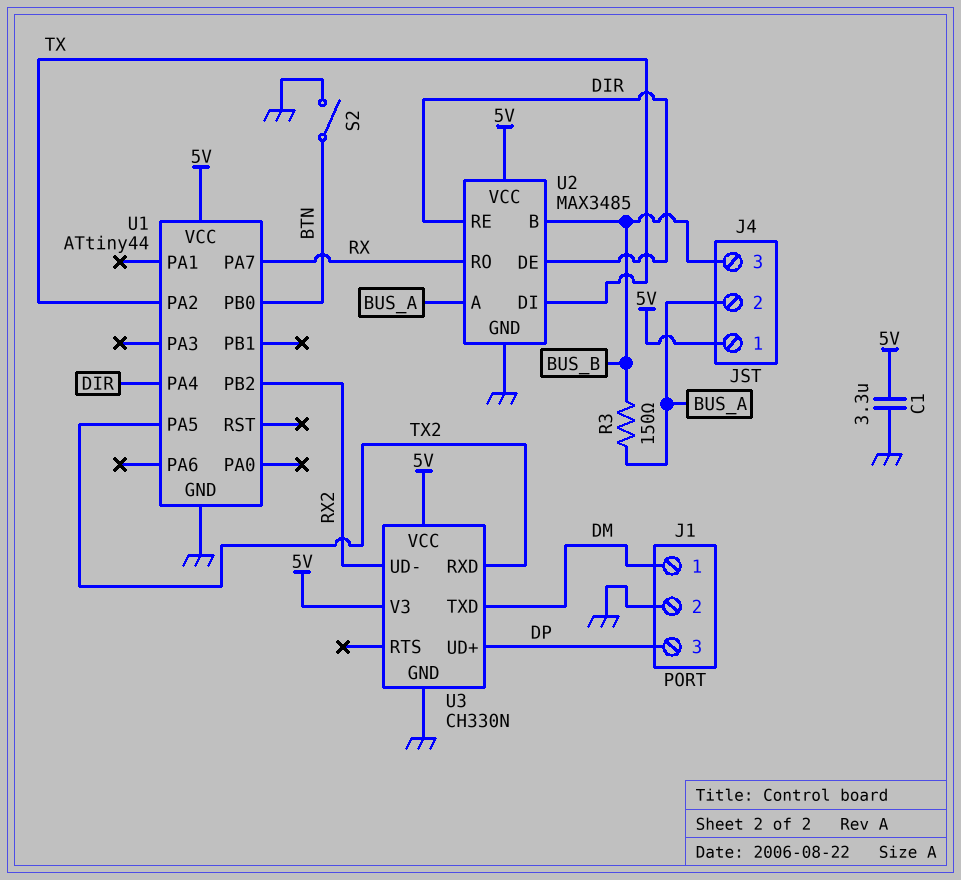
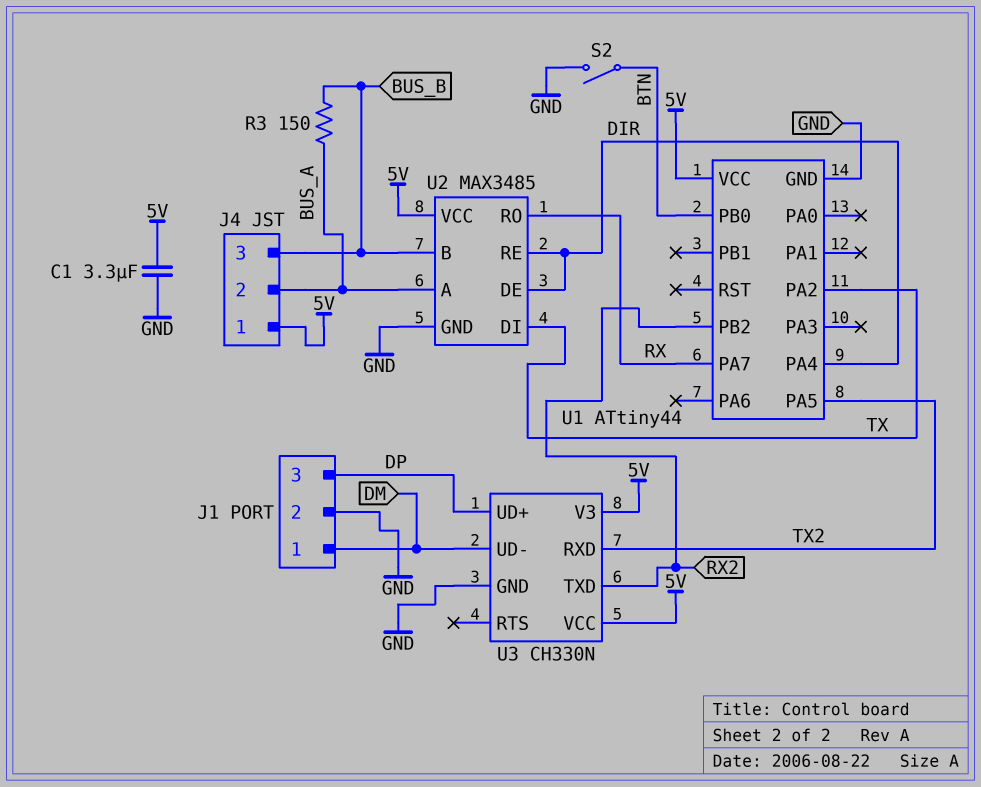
U3 pin TXD: DM -> RX2
U3 pin UD-: RX2 -> DM

